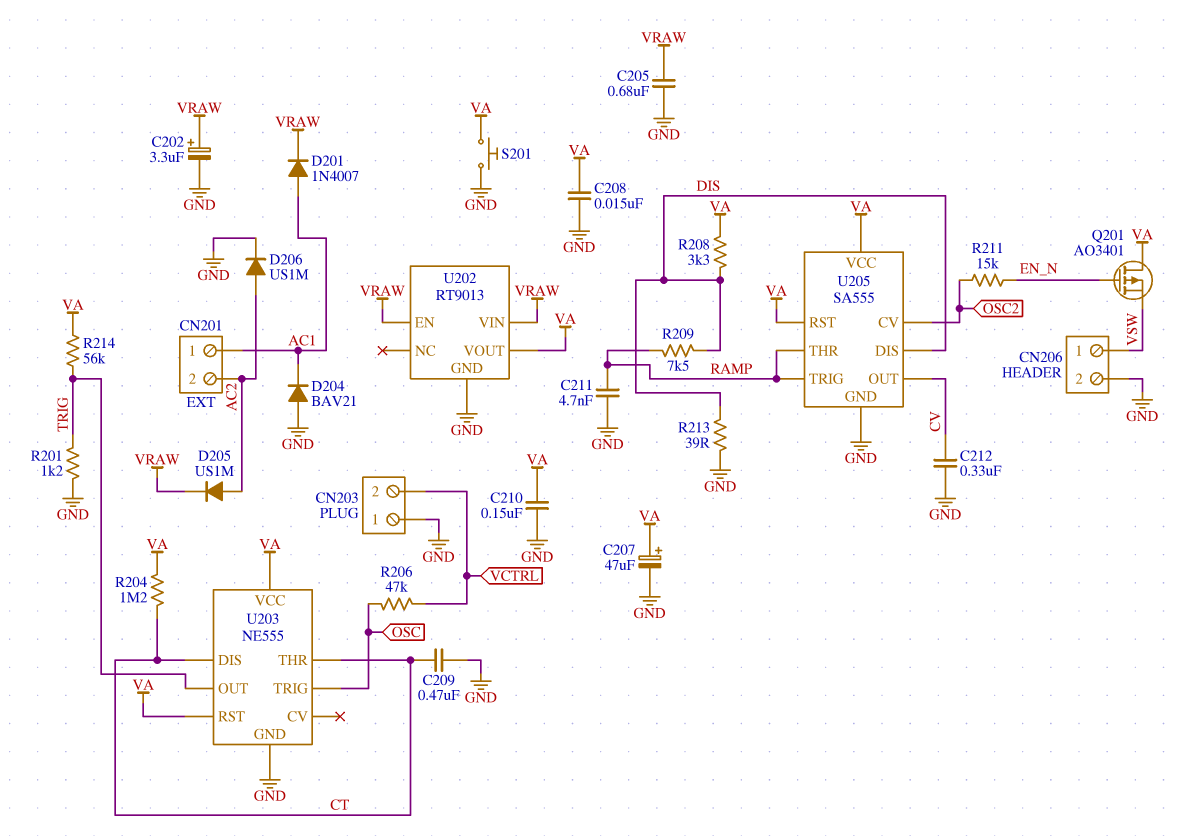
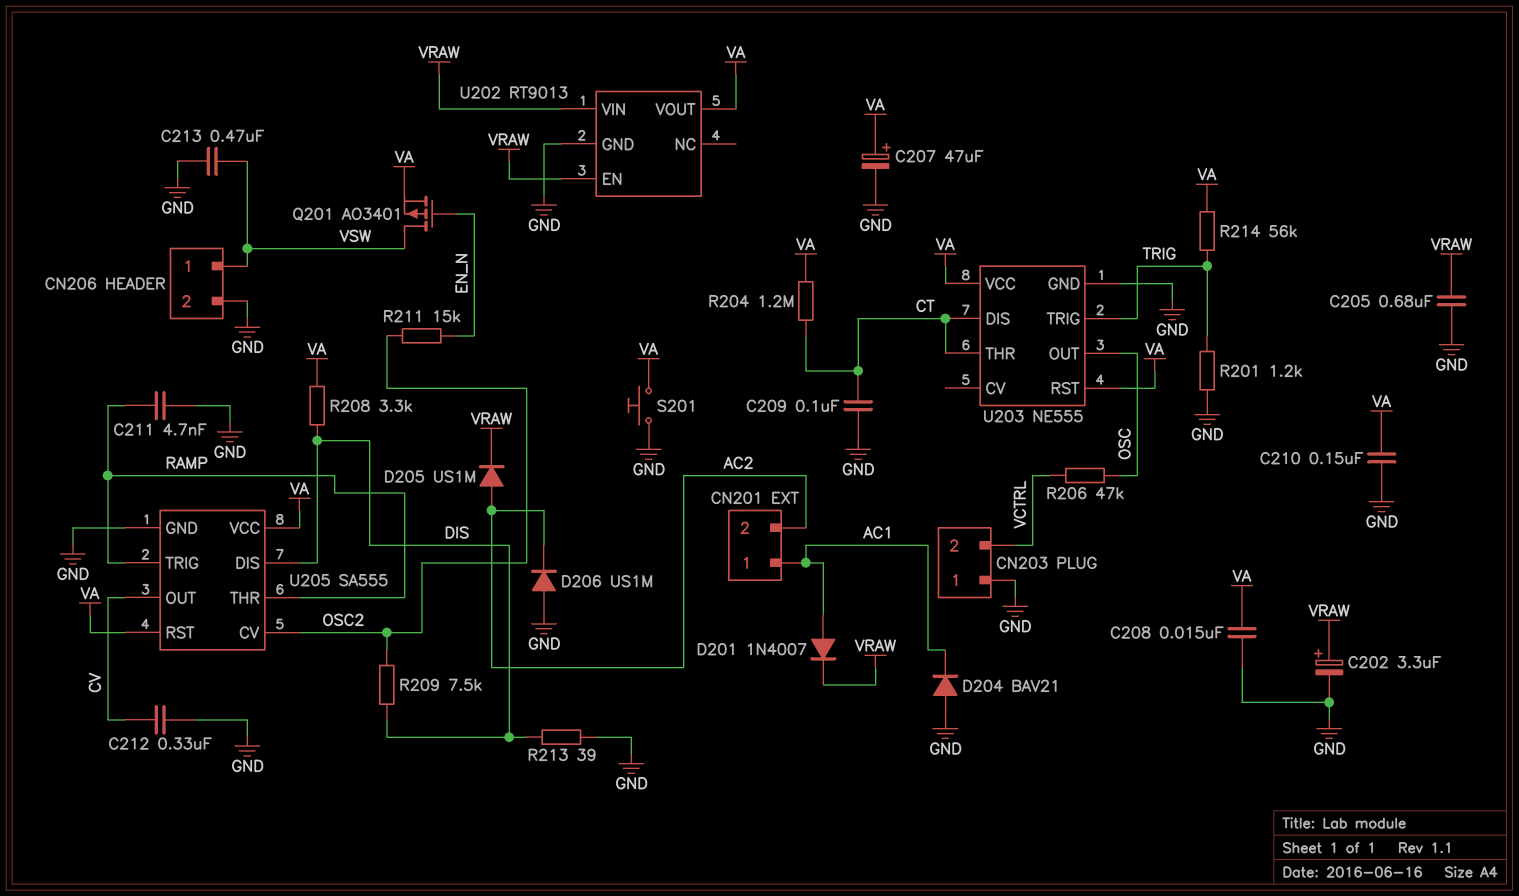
C209: 470nF (CT, GND) -> 100nF (CT, GND)
C213: none -> 470nF (GND, VSW)
D206: diode US1M (A AC2, K GND) -> diode US1M (A GND, K AC2)
Q201: PMOS AO3401 (G EN_N, D VA, S VSW) -> PMOS AO3401 (G EN_N, D VSW, S VA)
R209: 7.5k (DIS, RAMP) -> 7.5k (DIS, OSC2)
U203 pin OUT: TRIG -> OSC
U203 pin TRIG: OSC -> TRIG

